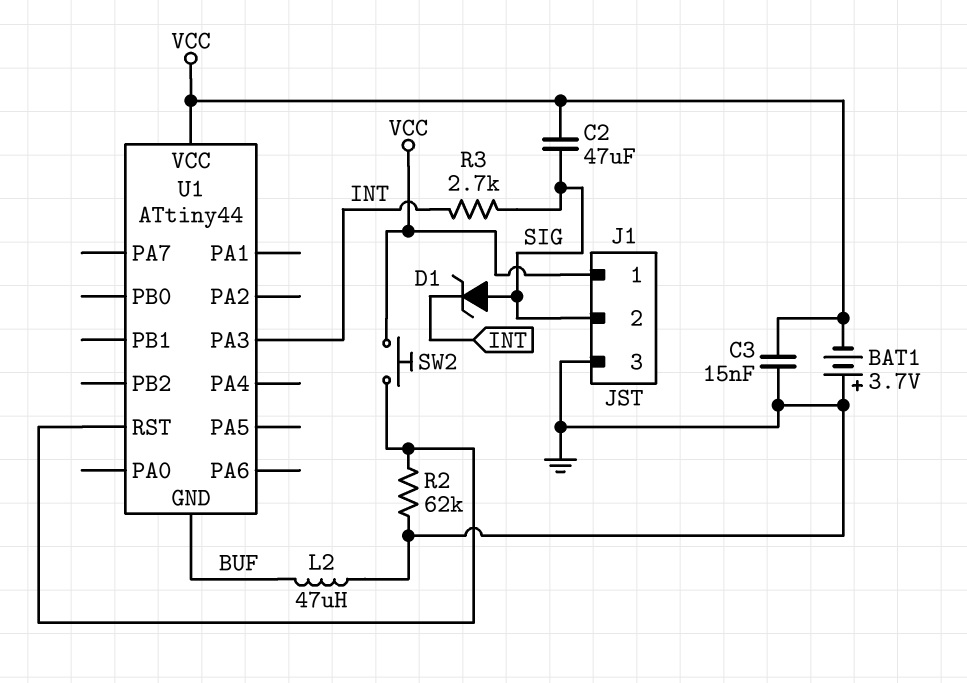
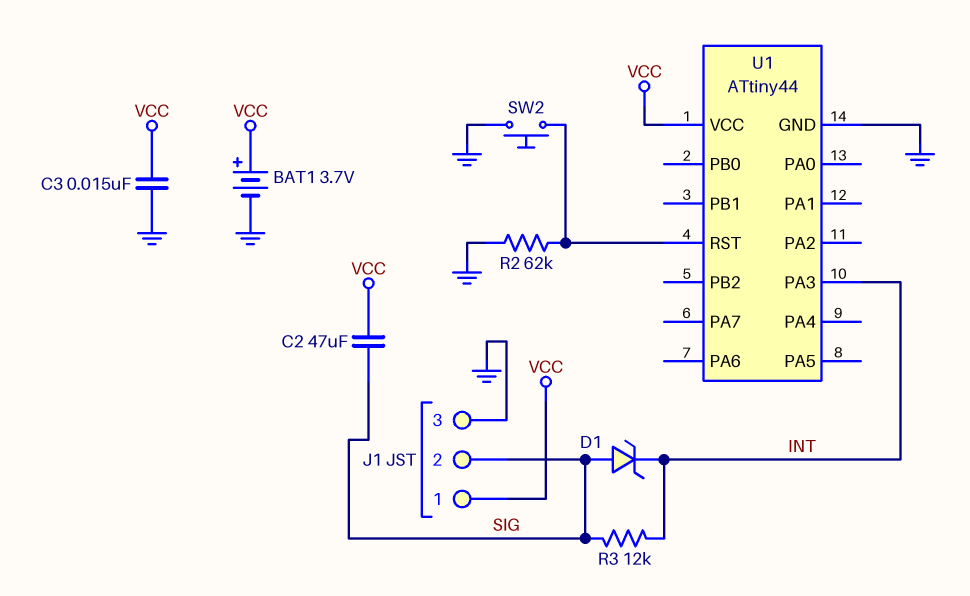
BAT1: 3.7V (plus GND, minus VCC) -> 3.7V (plus VCC, minus GND)
L2: 47uH (BUF, GND) -> none
R3: 2.7k (INT, SIG) -> 12k (INT, SIG)
SW2: button (U1/RST, VCC) -> button (GND, U1/RST)
U1 pin GND: BUF -> GND

